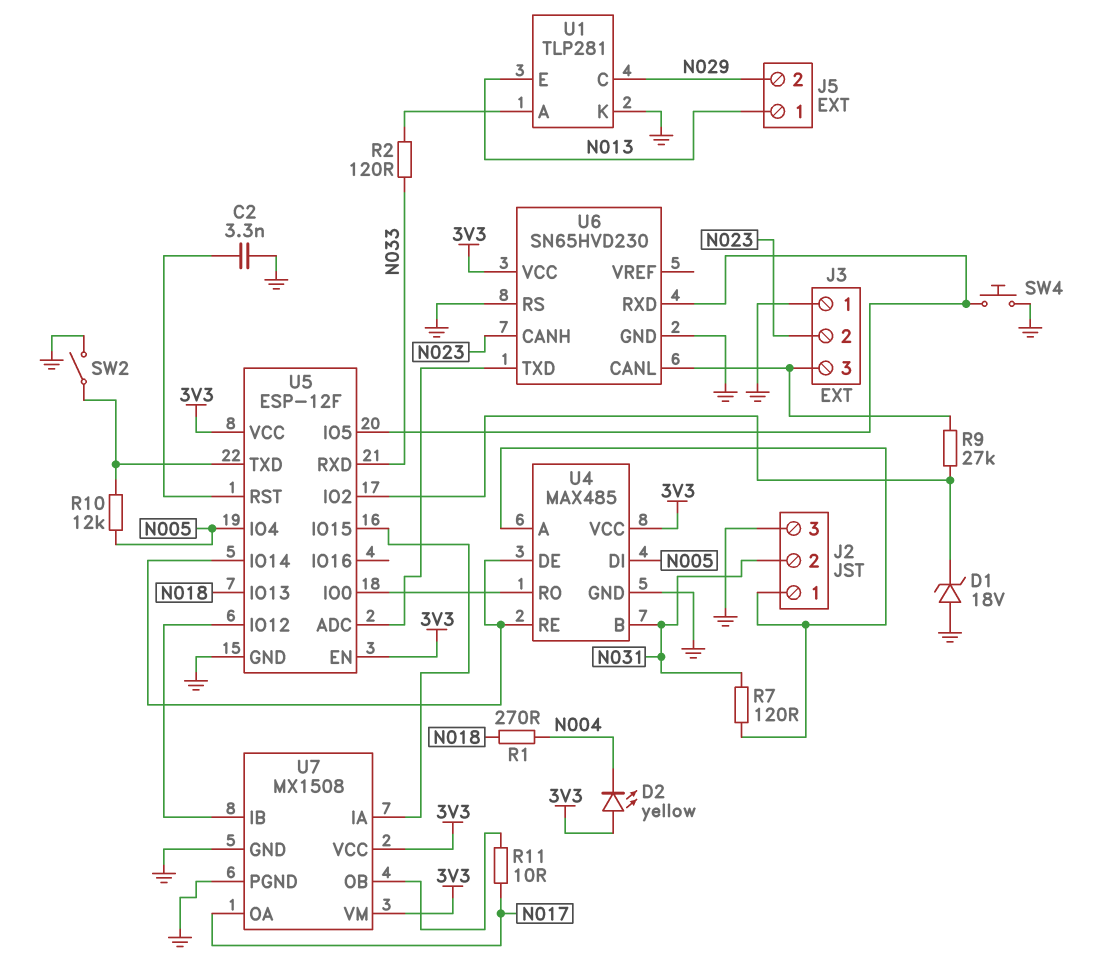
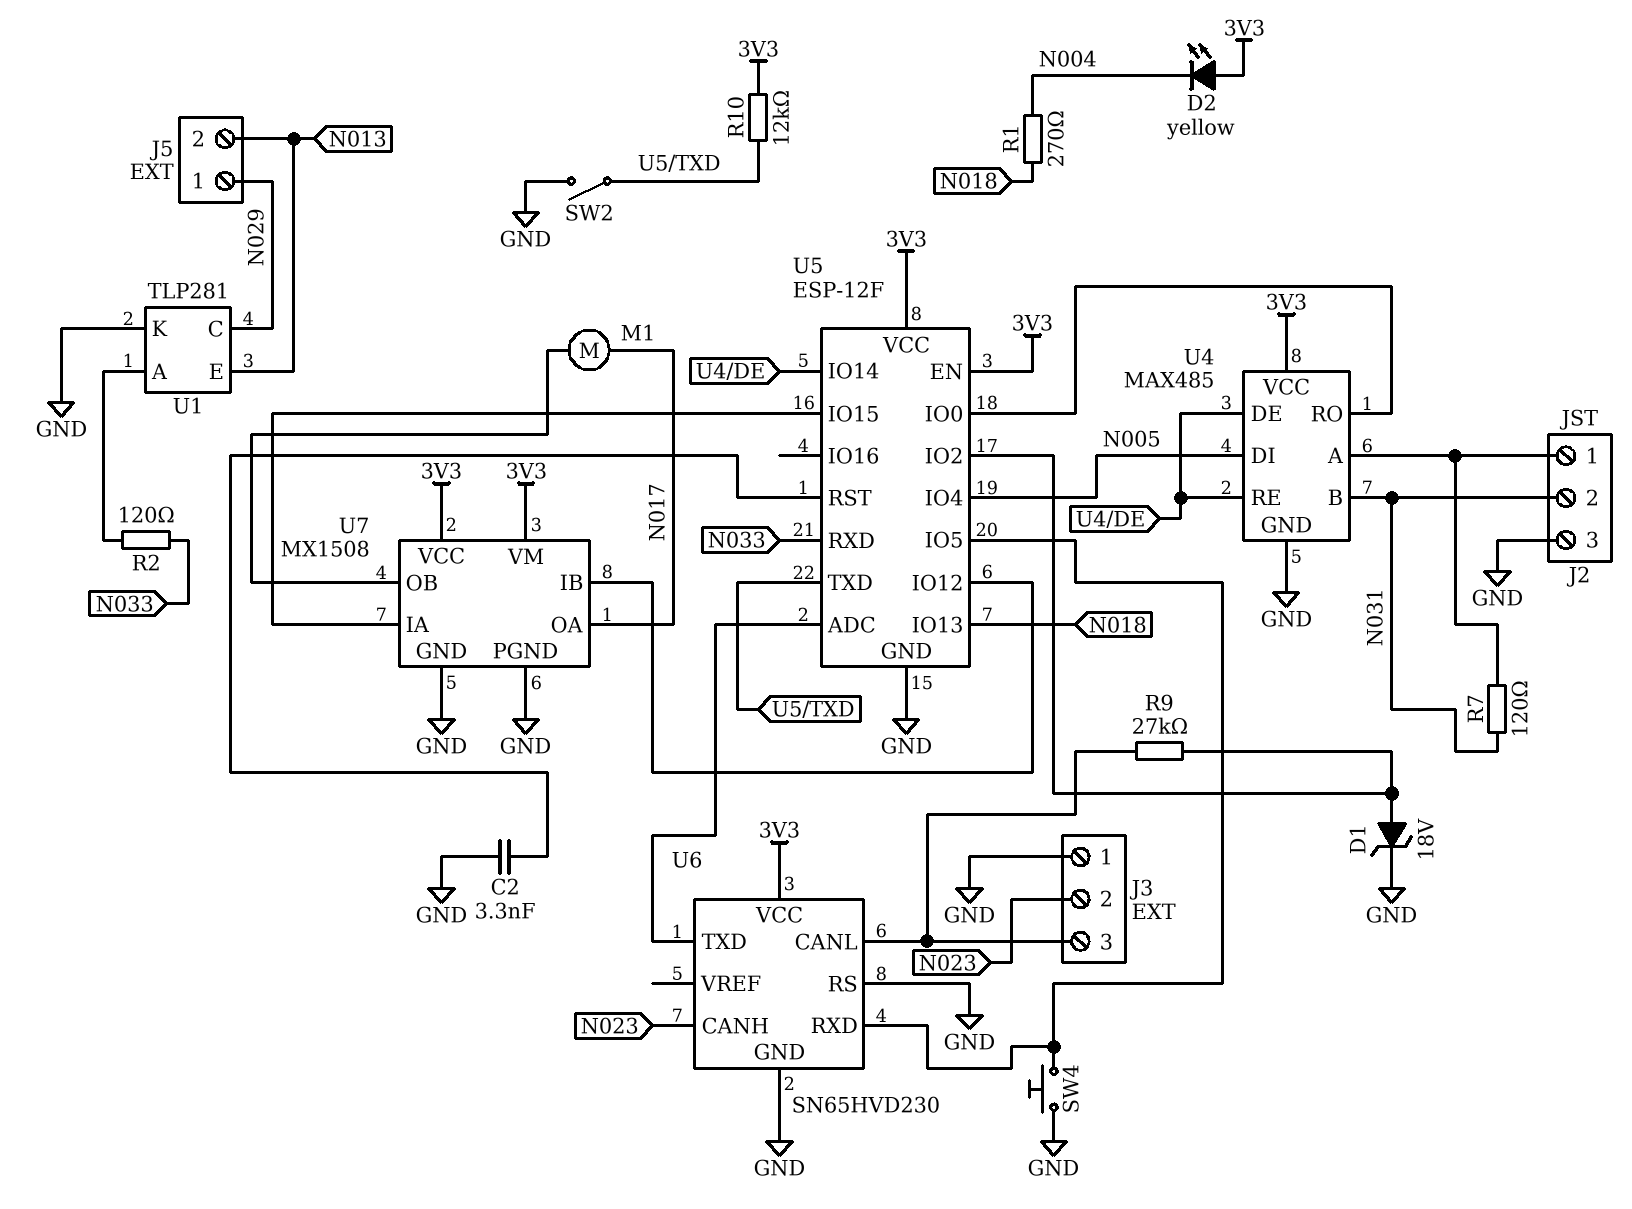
D1: zener 18V (A GND, K U5/IO2) -> zener 18V (A U5/IO2, K GND)
J5 pin 1: N013 -> N029
J5 pin 2: N029 -> N013
M1: none -> motor (N017, U7/OB)
R10: 12k (N005, U5/TXD) -> 12k (3V3, U5/TXD)
R11: 10 (N017, U7/OB) -> none

